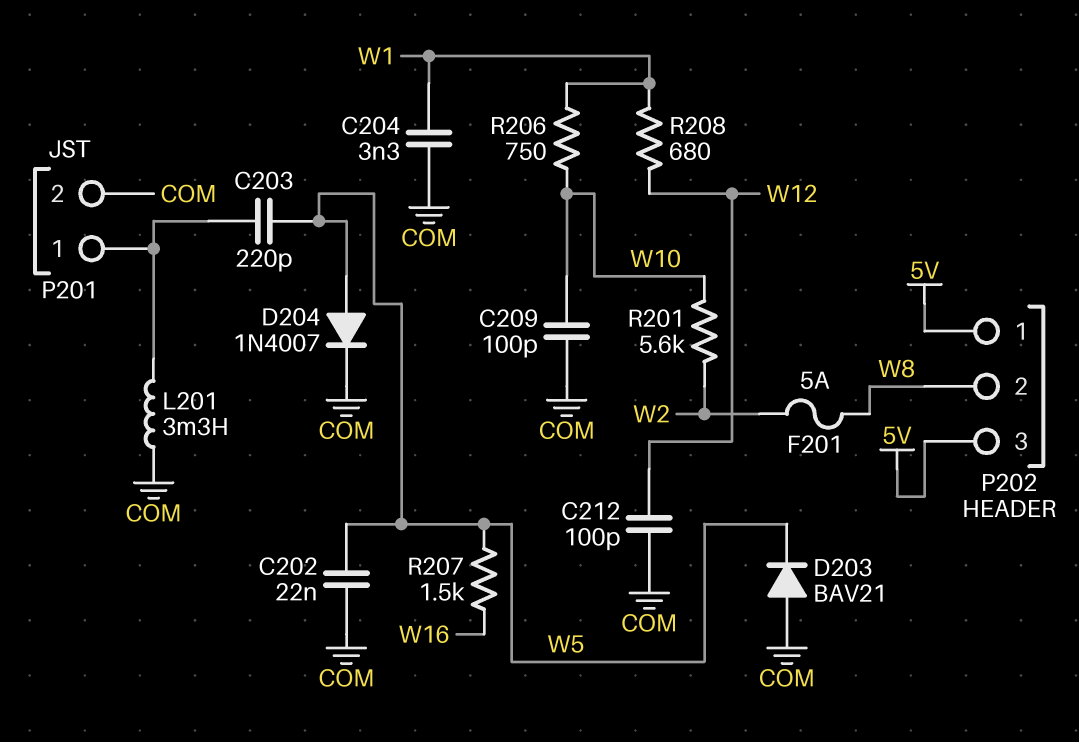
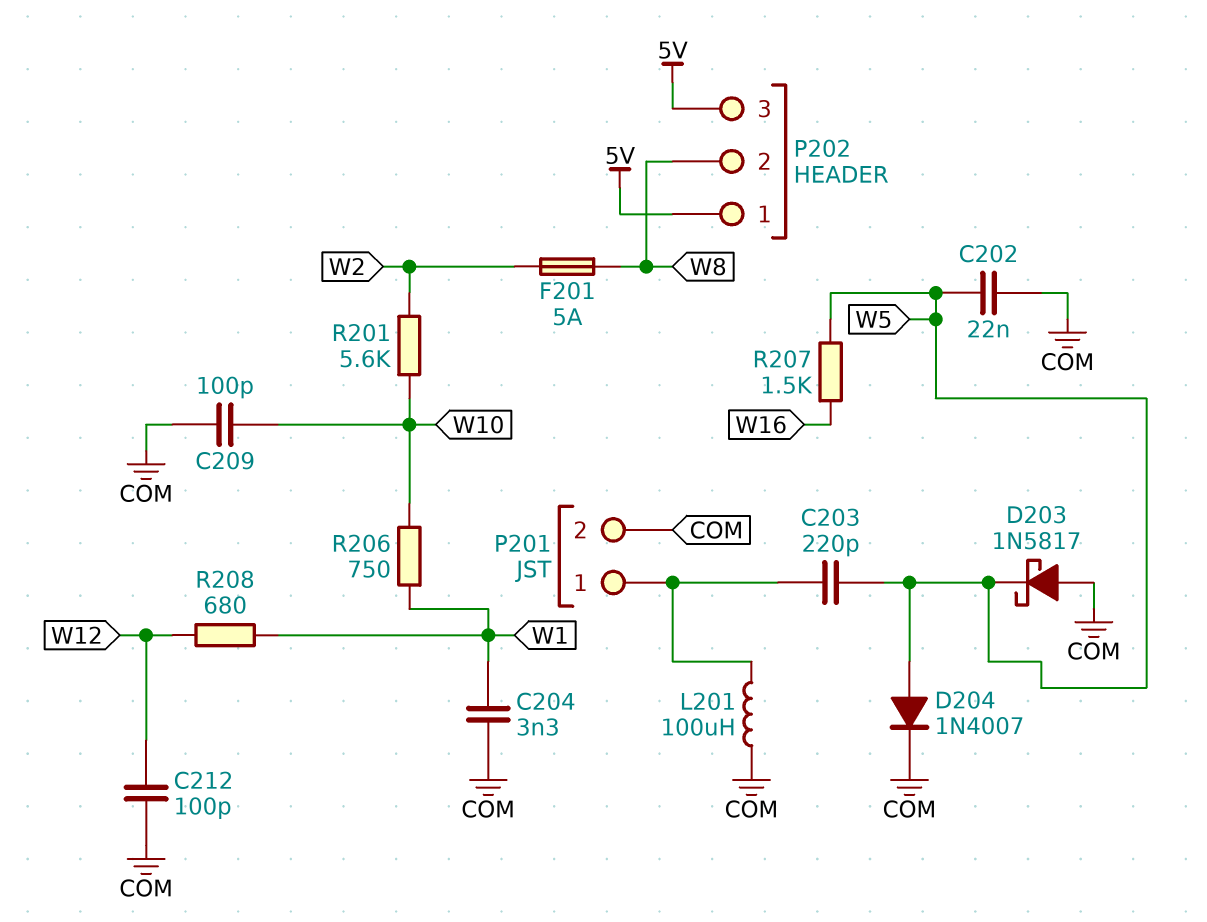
D203: diode BAV21 (A COM, K W5) -> schottky 1N5817 (A COM, K W5)
L201: 3.3mH (COM, P201/1) -> 100uH (COM, P201/1)

